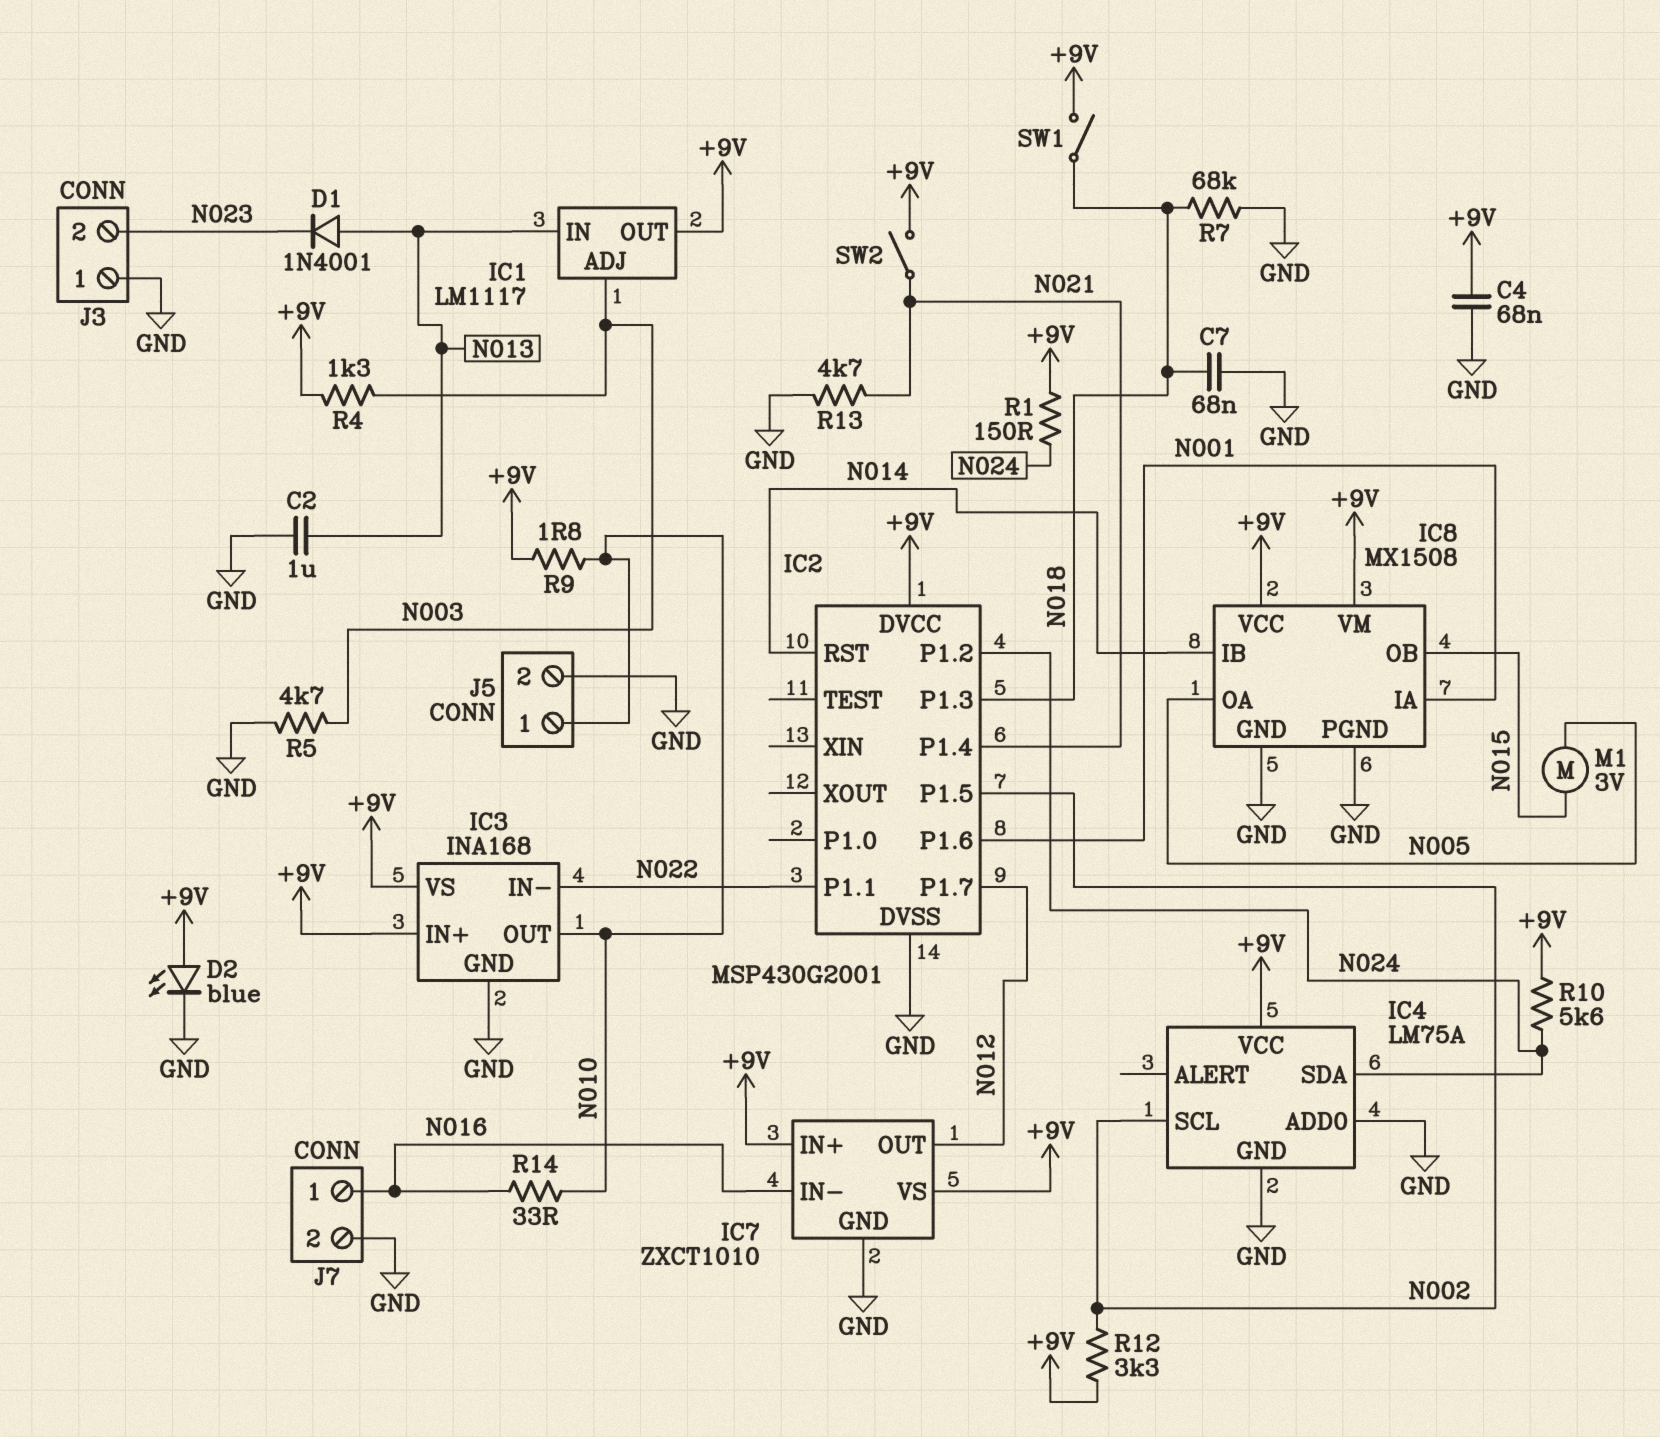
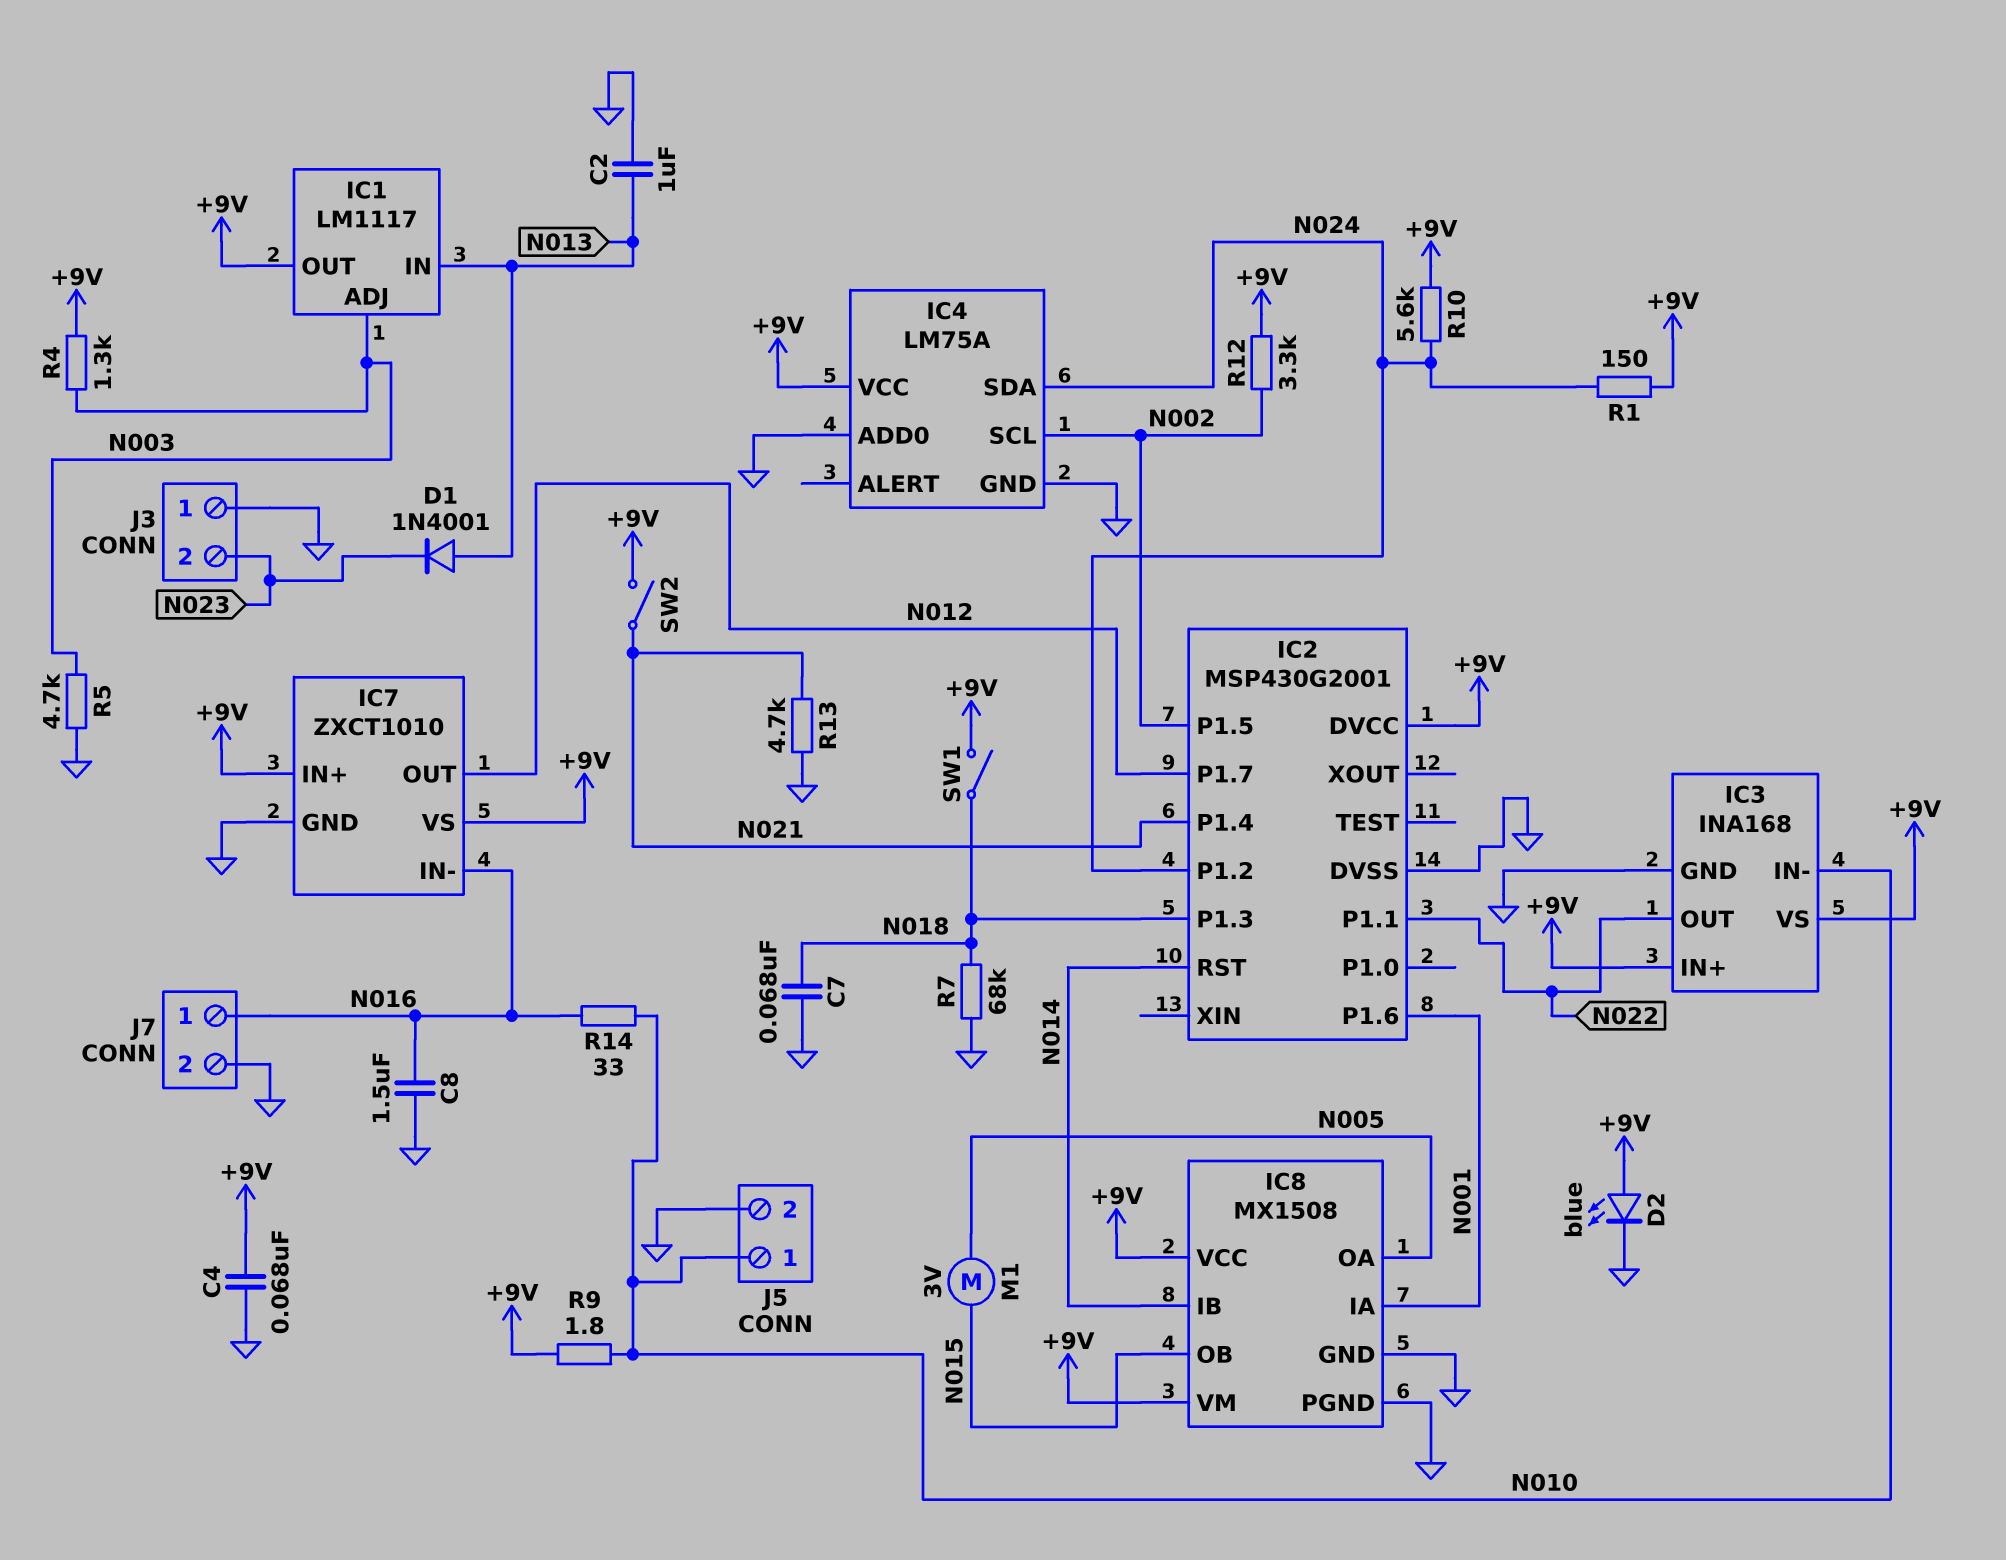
C8: none -> 1.5uF (GND, N016)
IC3 pin IN-: N022 -> N010
IC3 pin OUT: N010 -> N022

